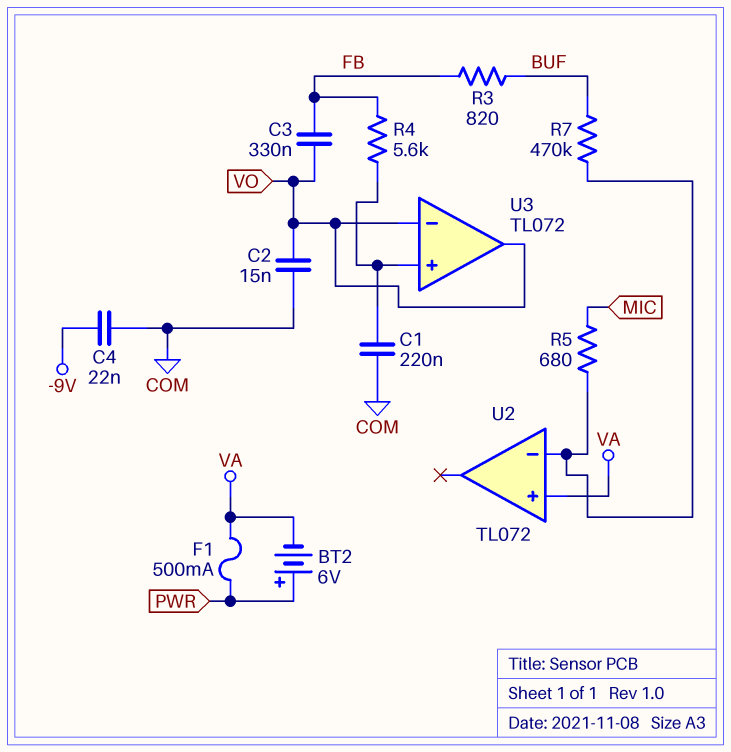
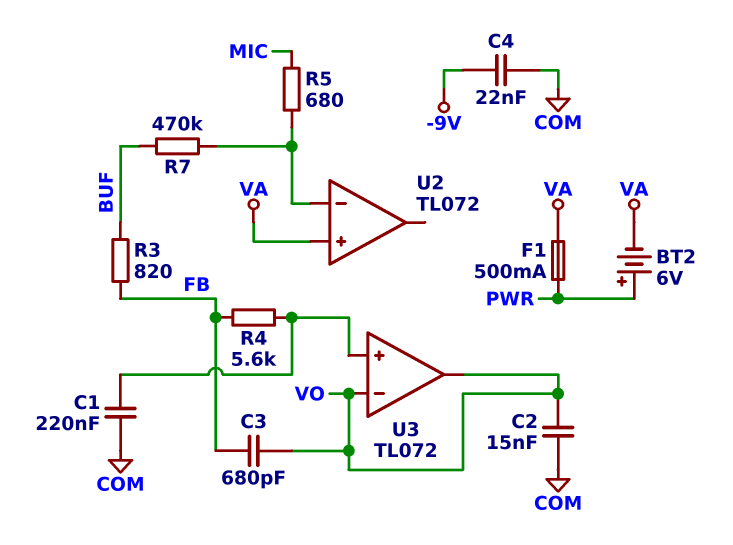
C3: 330nF (FB, VO) -> 680pF (FB, VO)

